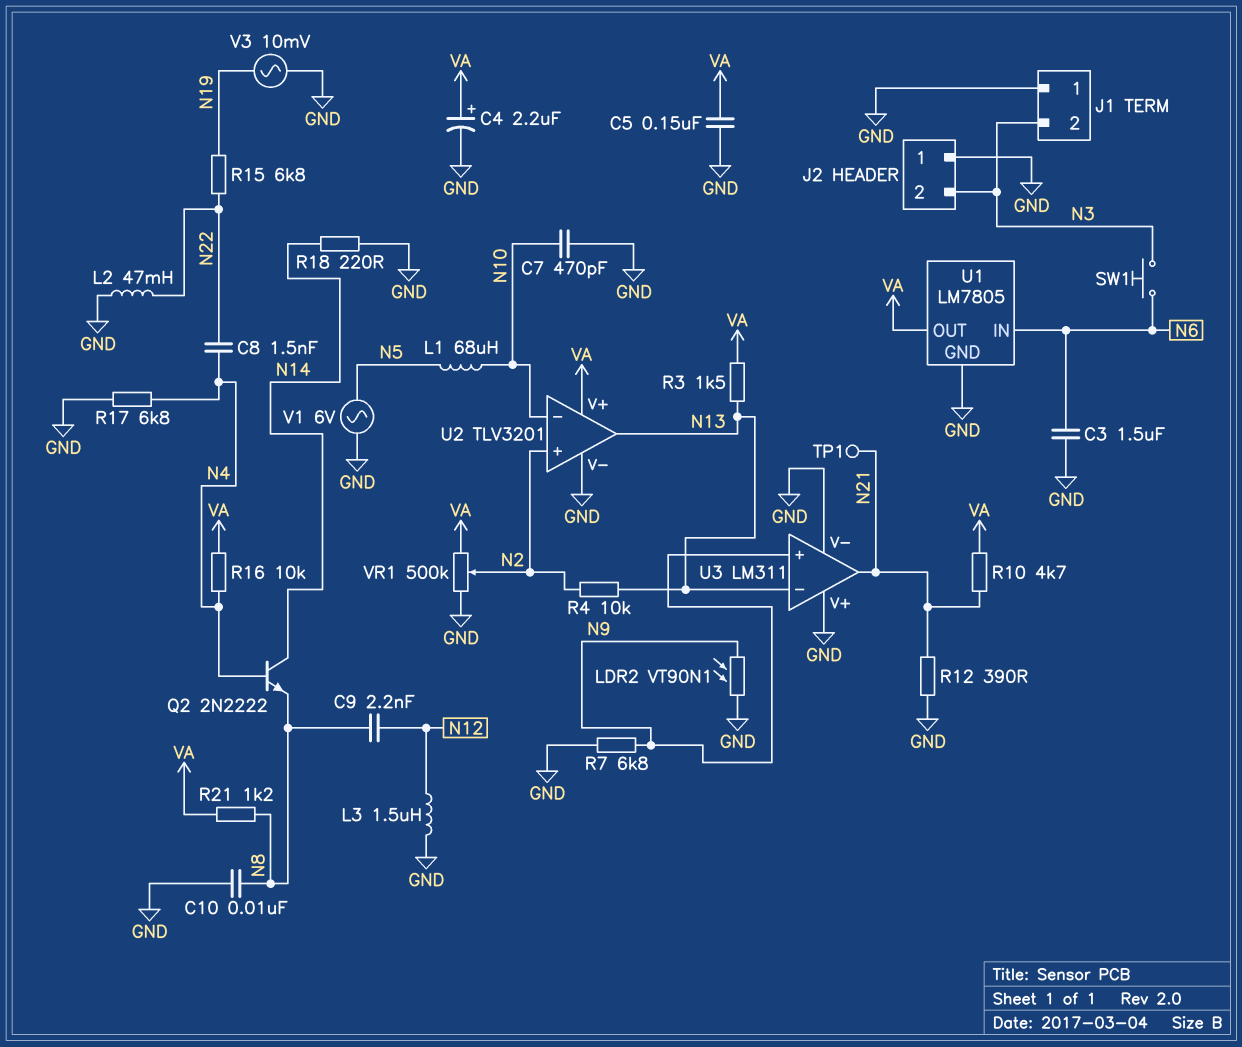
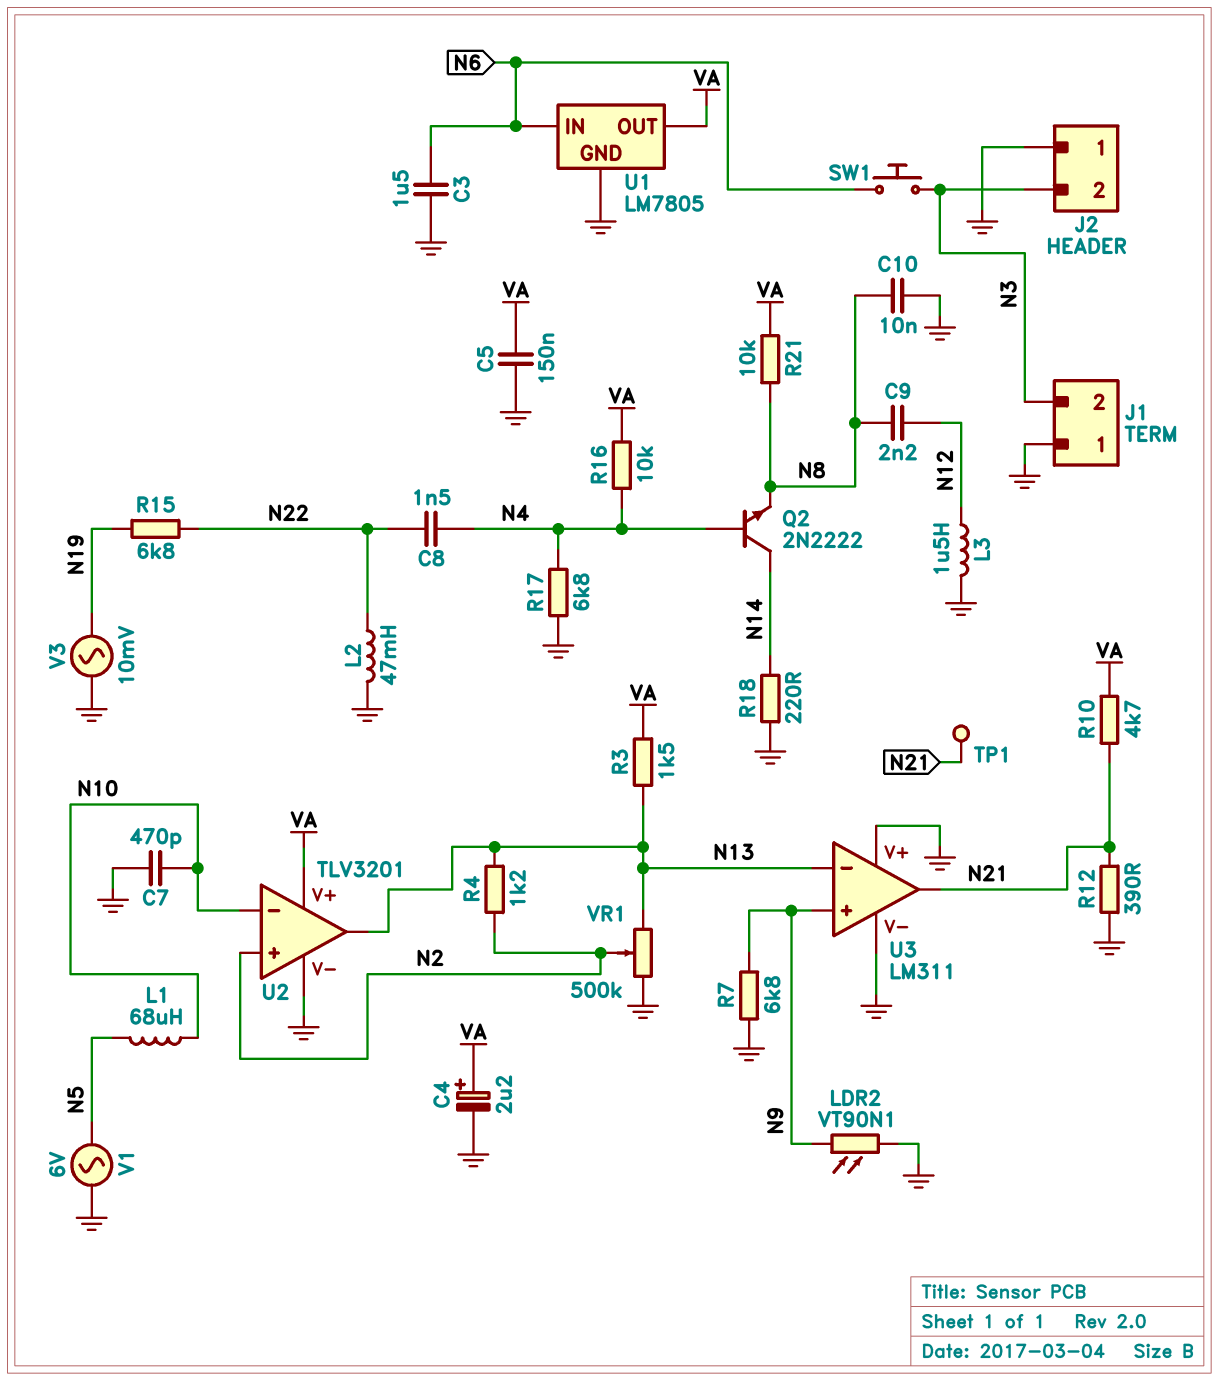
R4: 10k (N2, N13) -> 1.2k (N2, N13)
R21: 1.2k (N8, VA) -> 10k (N8, VA)
VR1: 500k (GND, VA, wiper N2) -> 500k (GND, N13, wiper N2)

